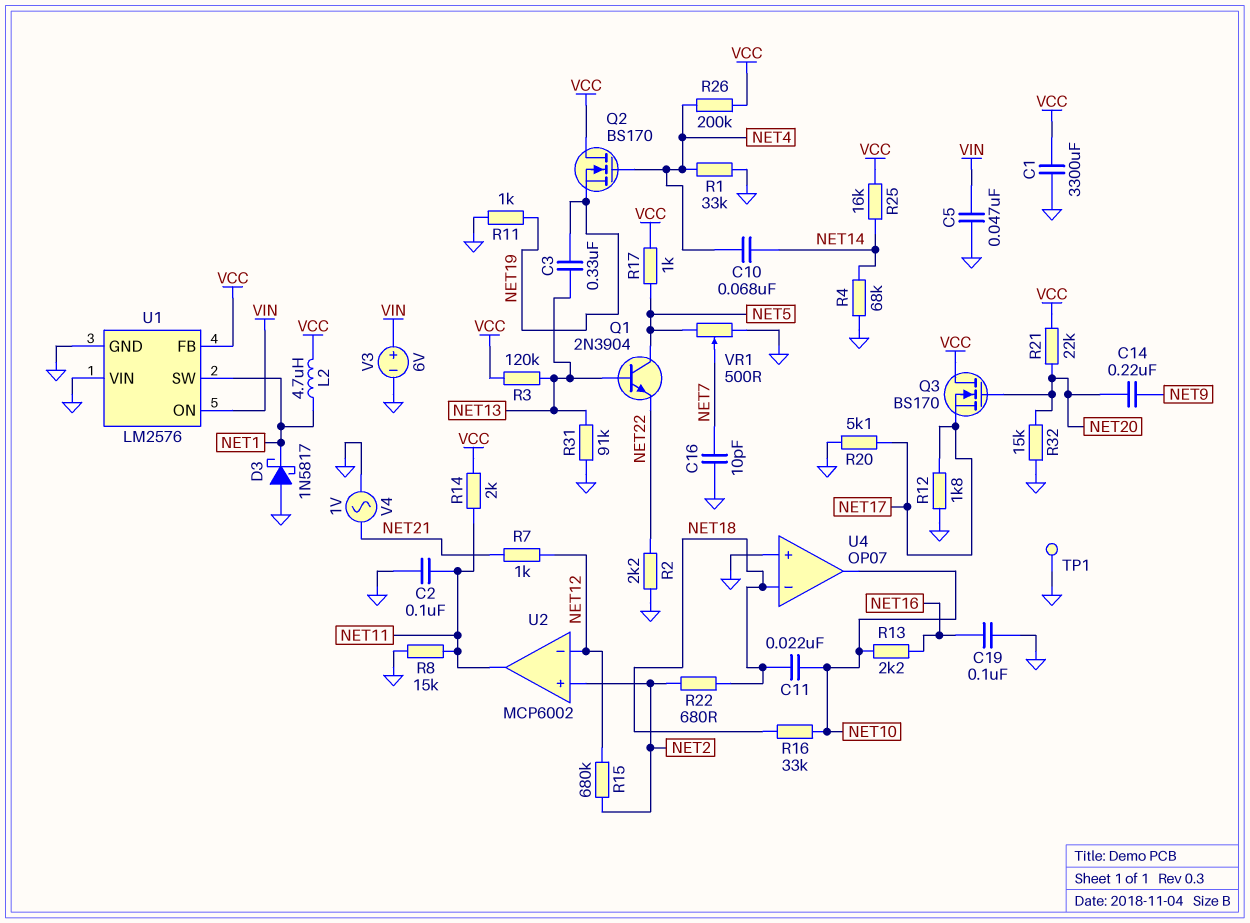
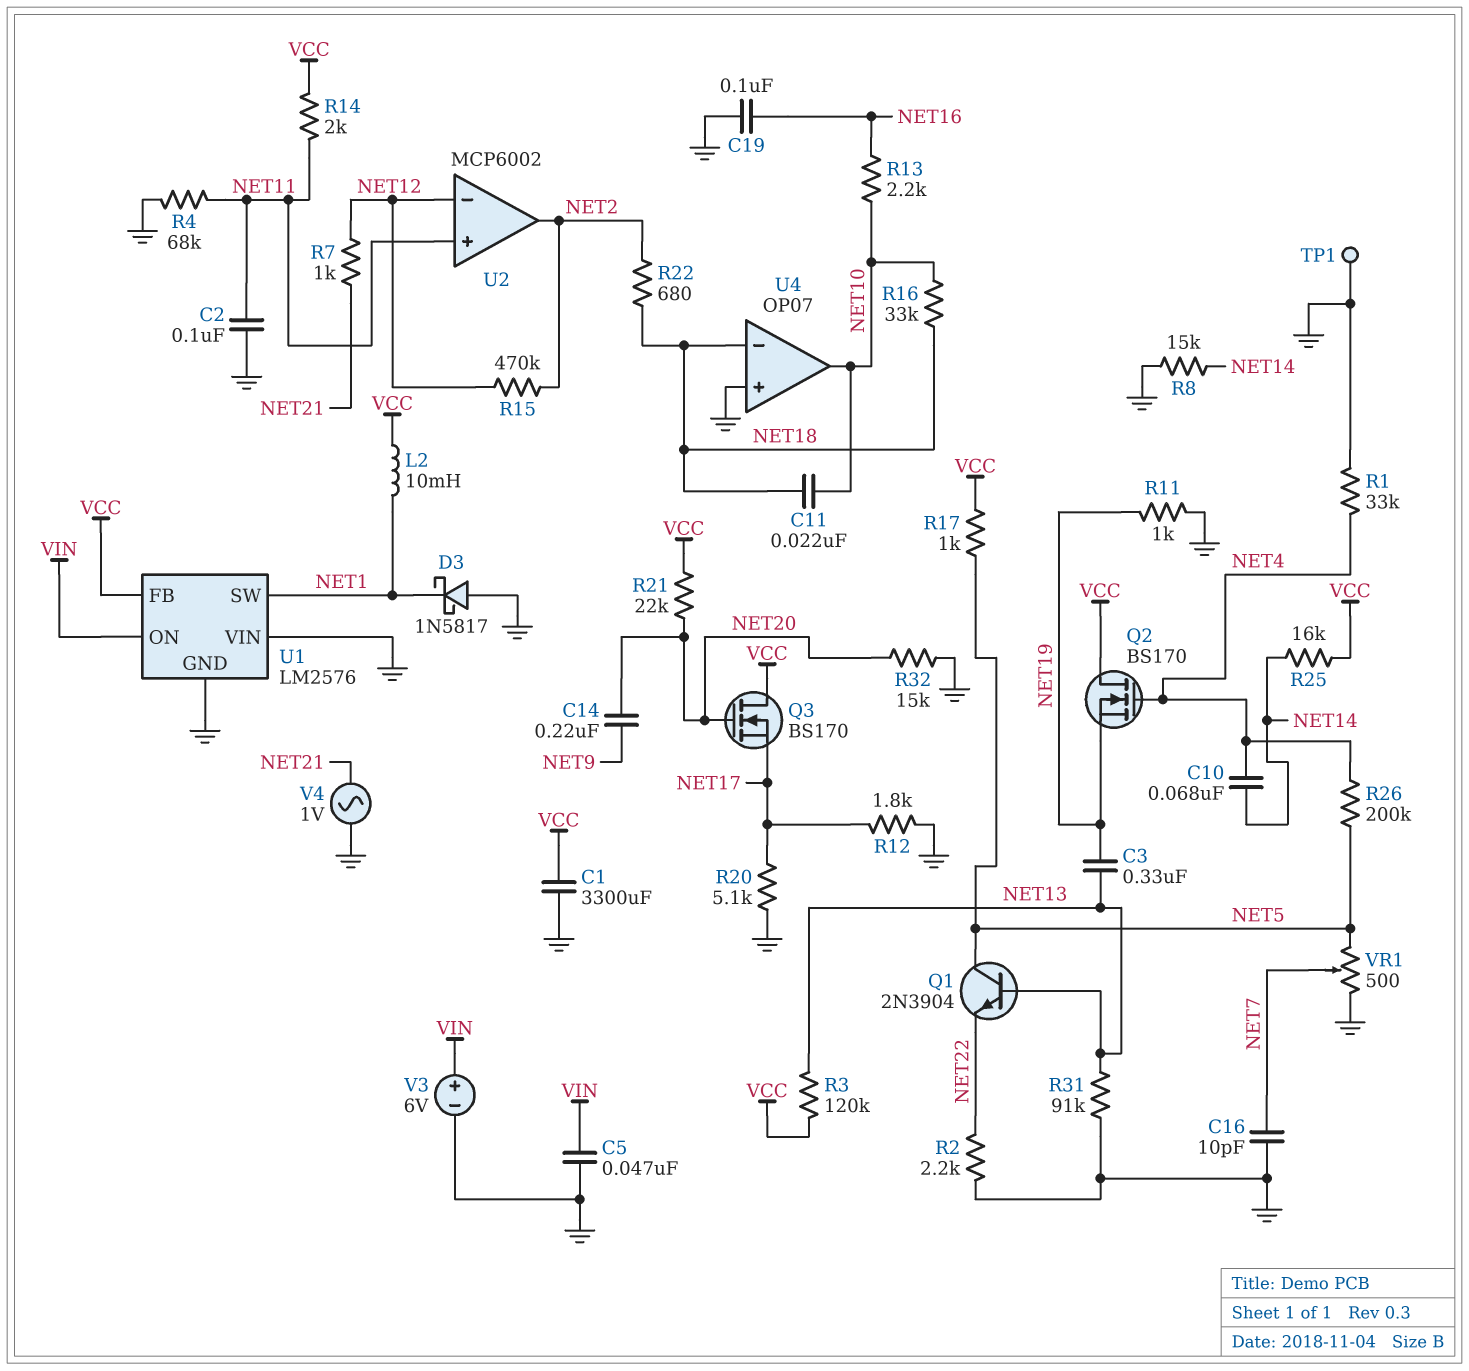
L2: 4.7uH (NET1, VCC) -> 10mH (NET1, VCC)
R4: 68k (GND, NET14) -> 68k (GND, NET11)
R8: 15k (GND, NET11) -> 15k (GND, NET14)
R15: 680k (NET2, NET12) -> 470k (NET2, NET12)
R26: 200k (NET4, VCC) -> 200k (NET4, NET5)
U2 pin in+: NET2 -> NET11
U2 pin out: NET11 -> NET2

